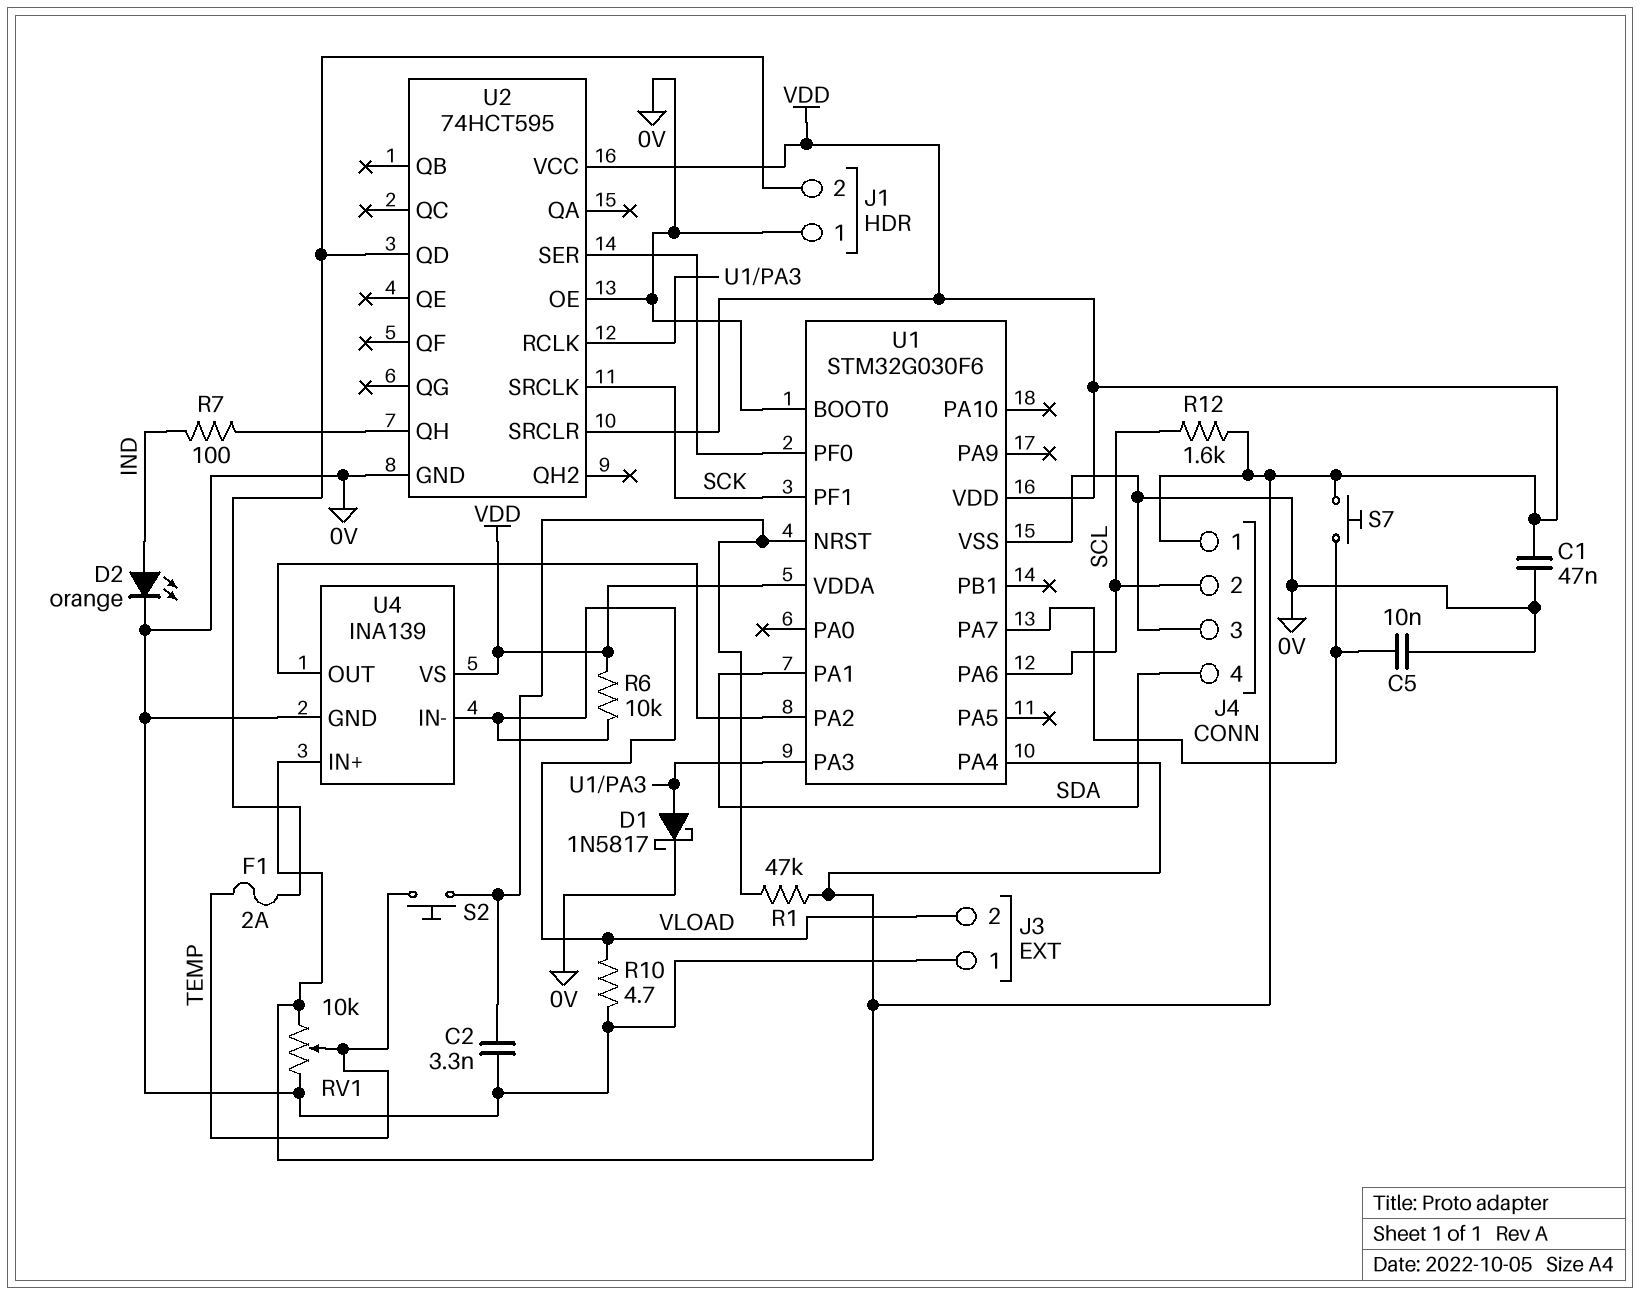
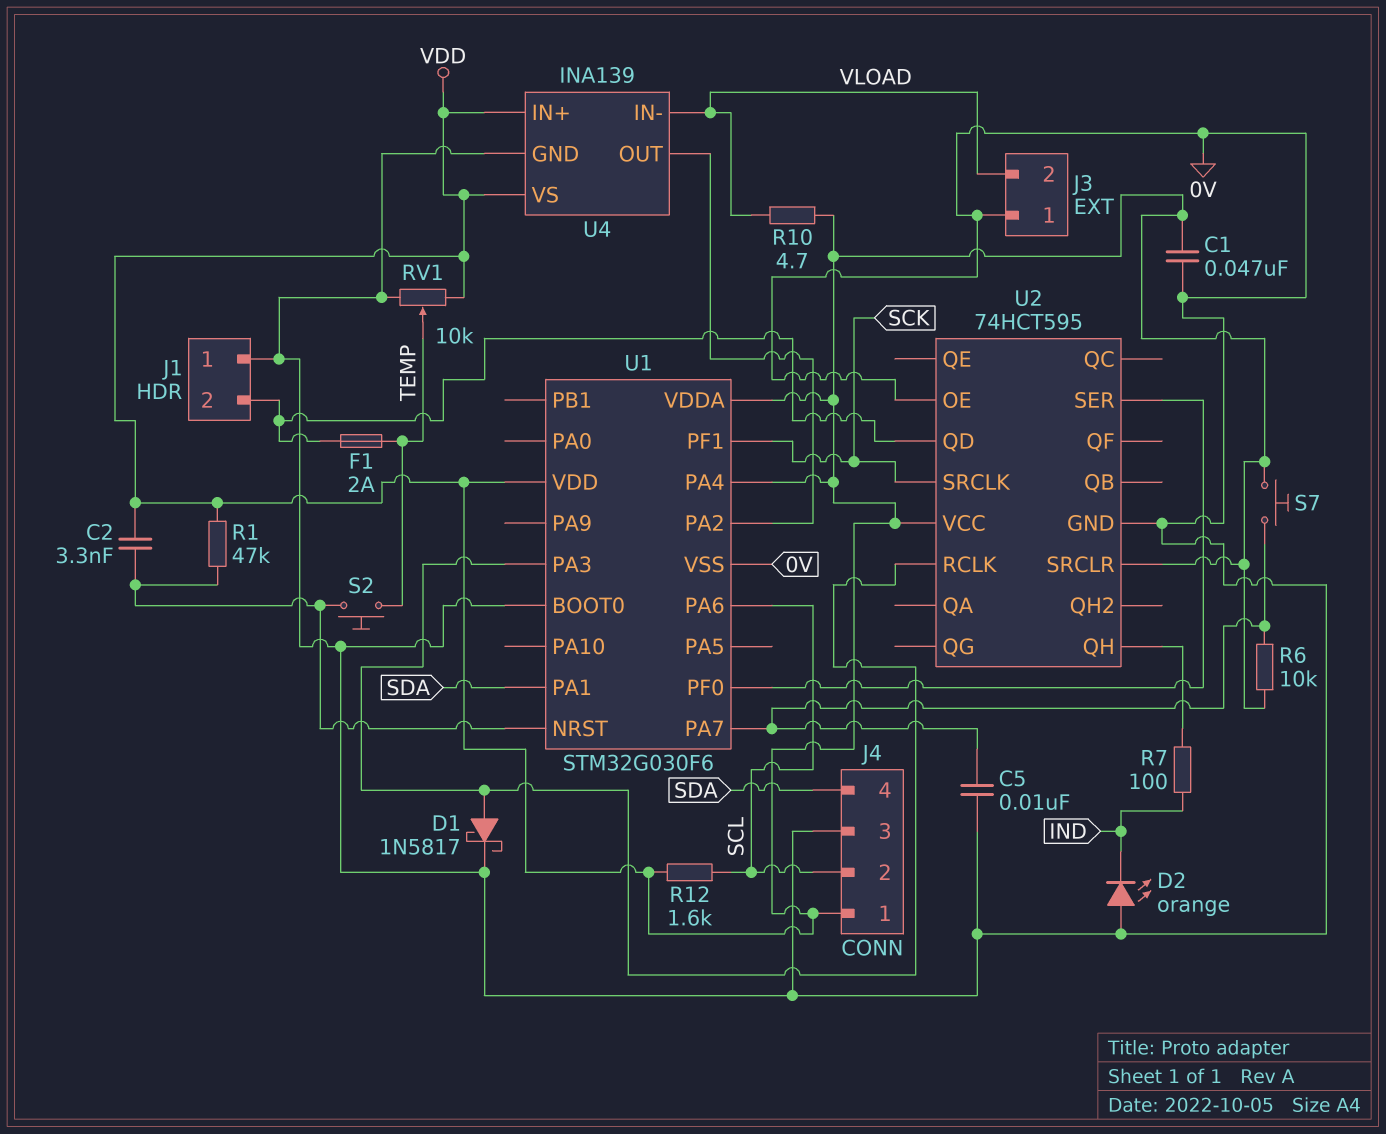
C2: 3.3nF (0V, U1/NRST) -> 3.3nF (U1/NRST, VDD)
D2: LED orange (A IND, K 0V) -> LED orange (A 0V, K IND)
R6: 10k (VDD, VLOAD) -> 10k (U1/PA7, VDD)
R10: 4.7 (0V, VLOAD) -> 4.7 (VDD, VLOAD)

